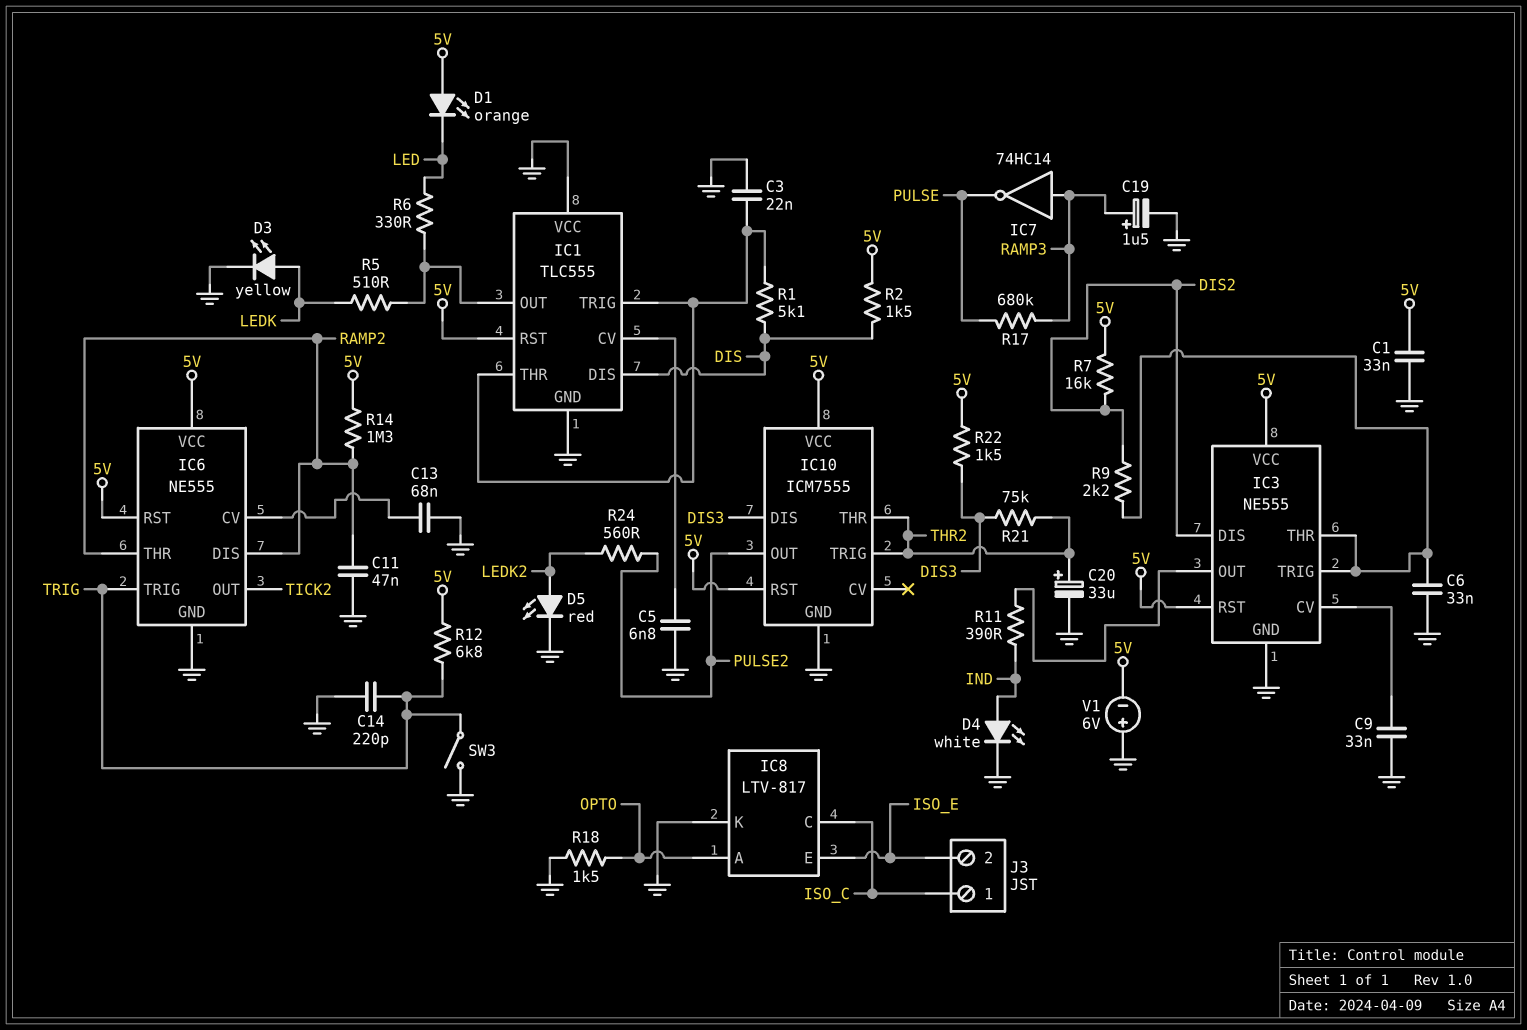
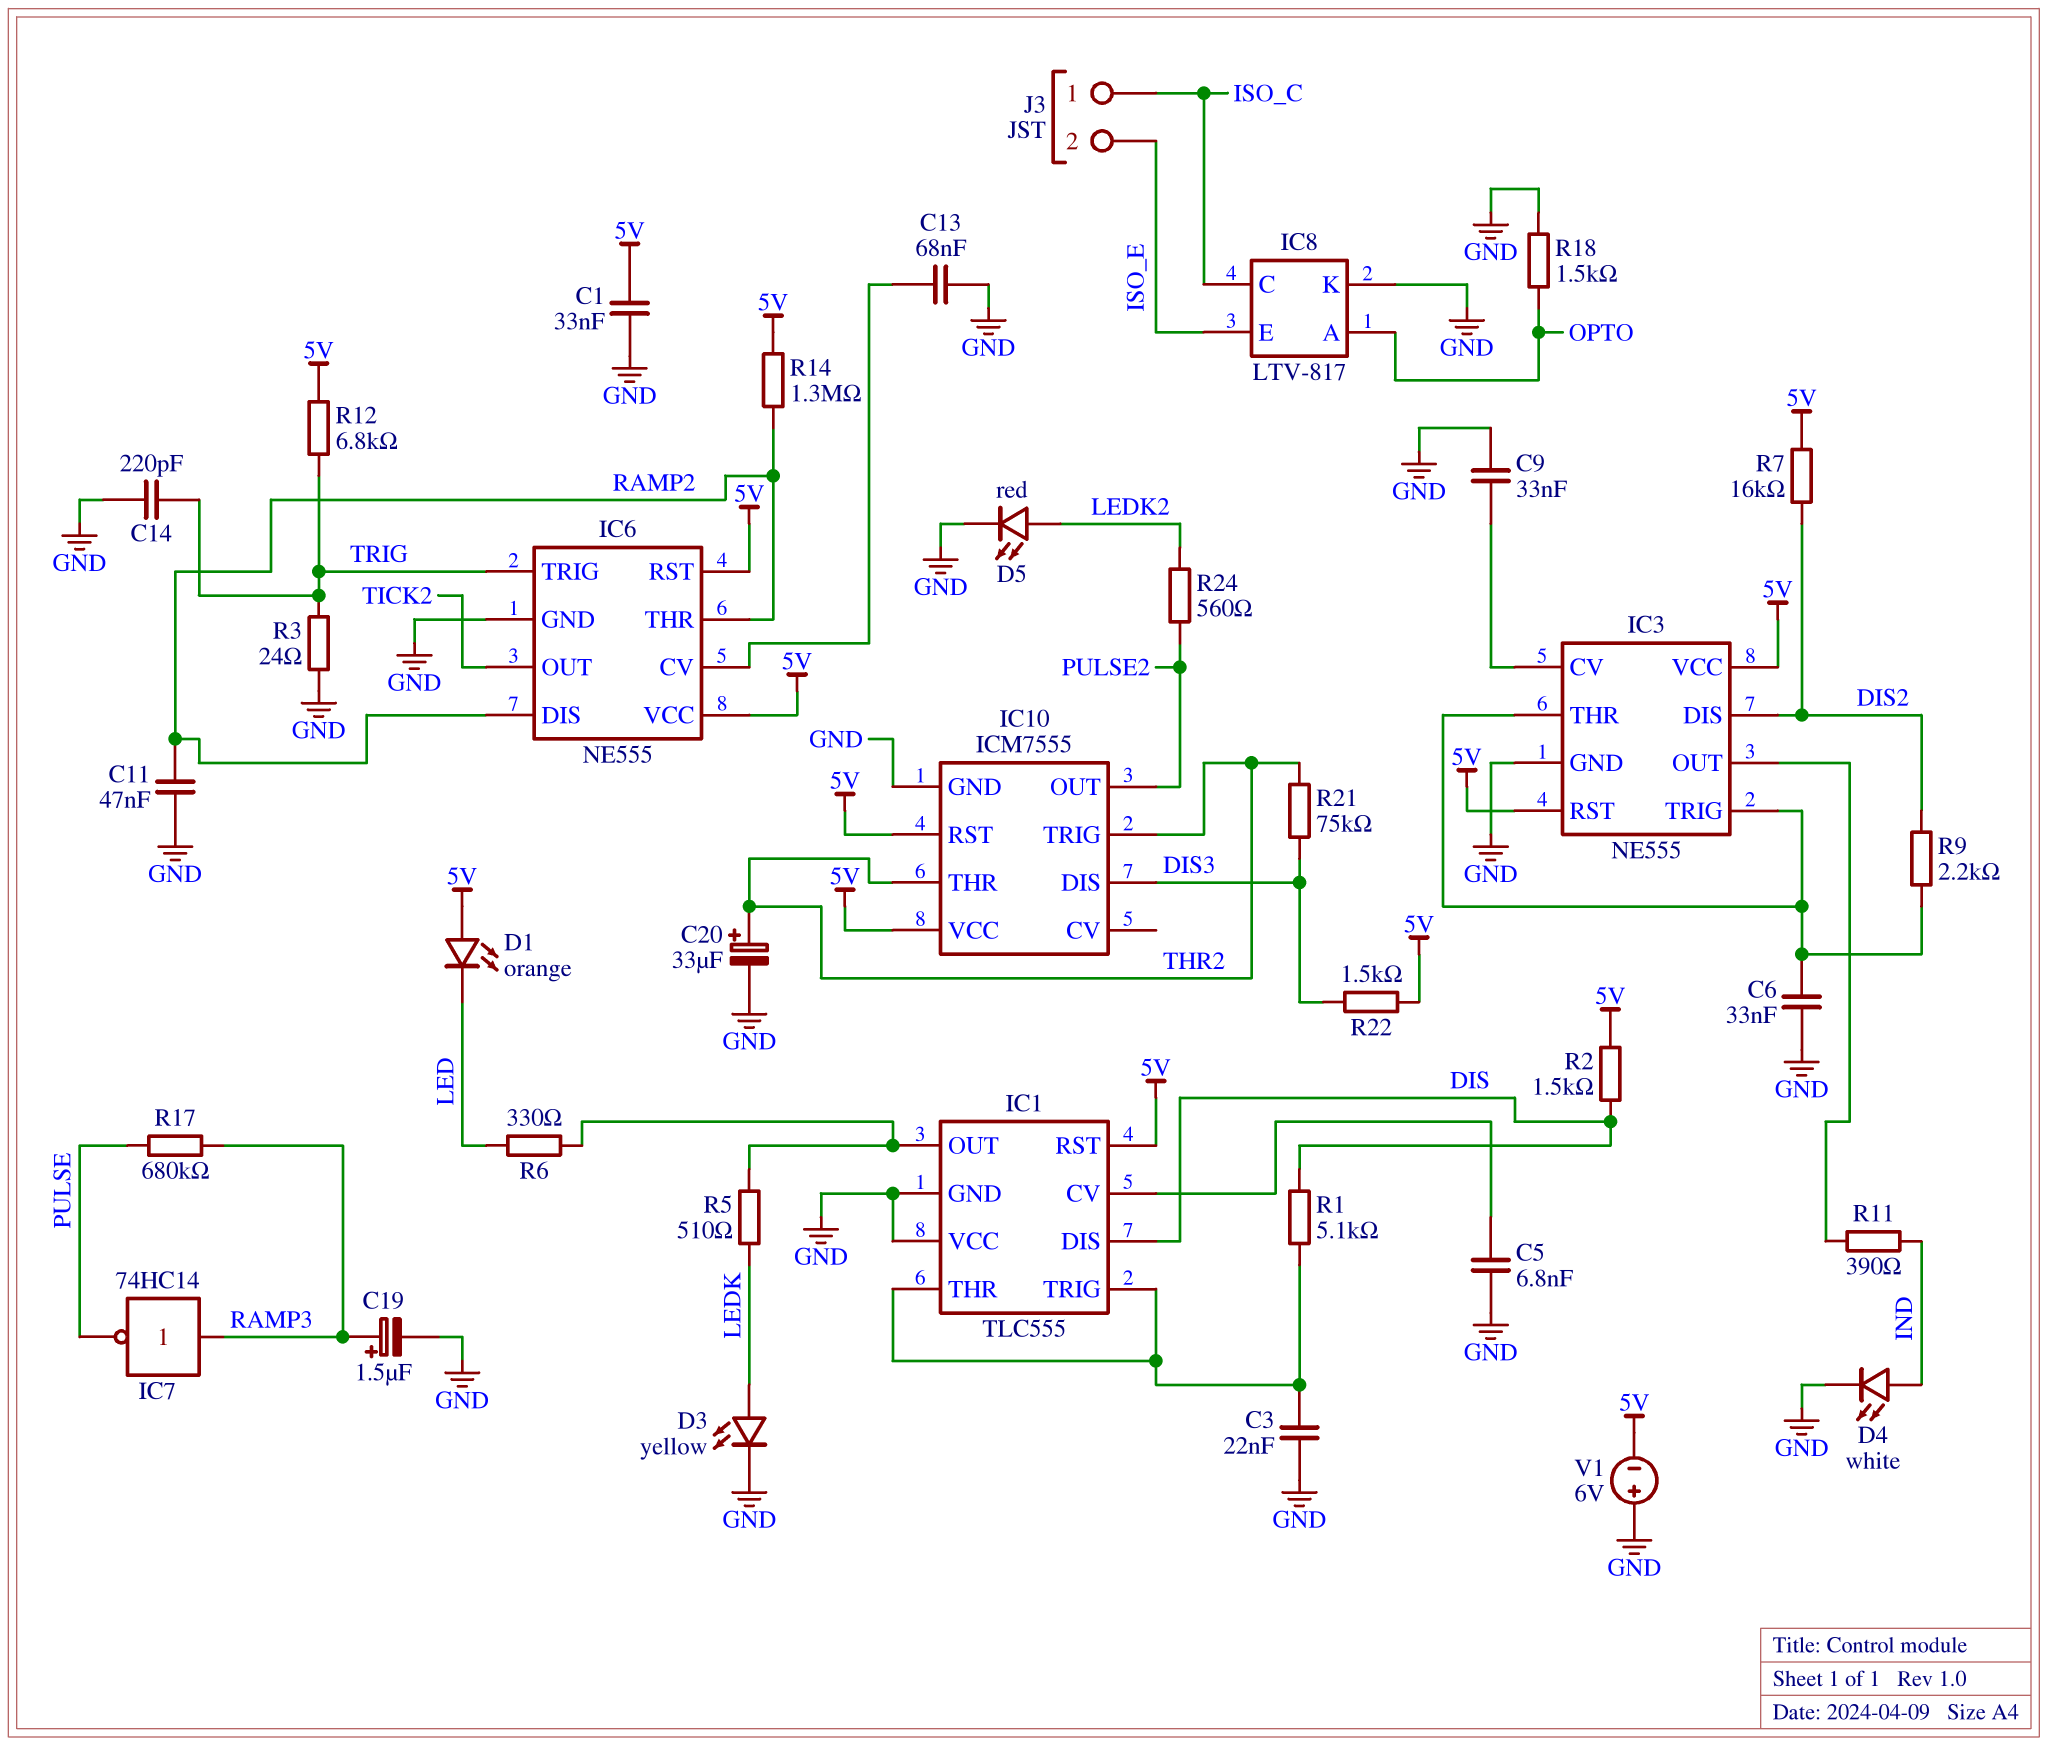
R3: none -> 24 (GND, TRIG)
SW3: switch (GND, TRIG) -> none

